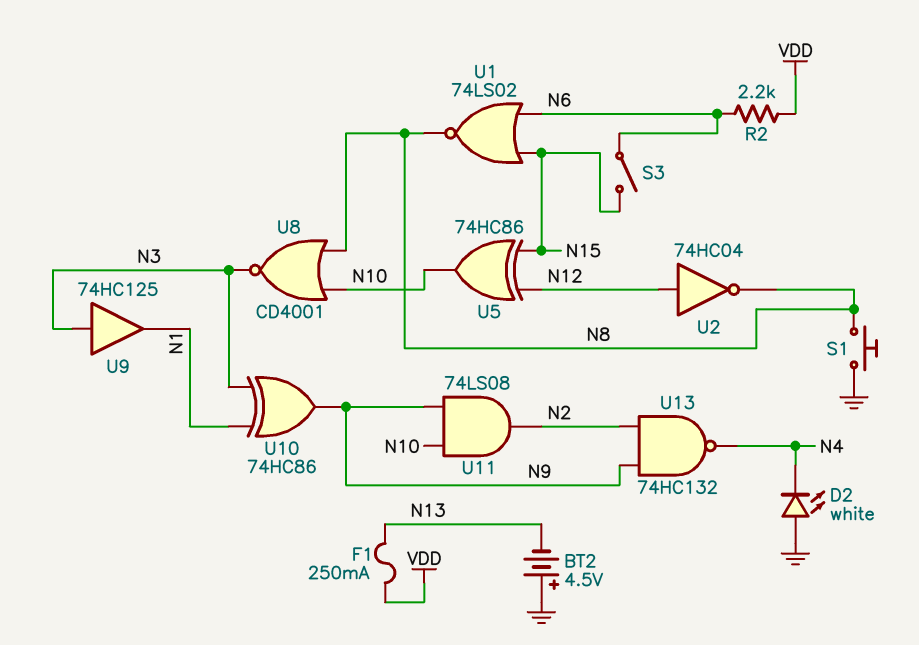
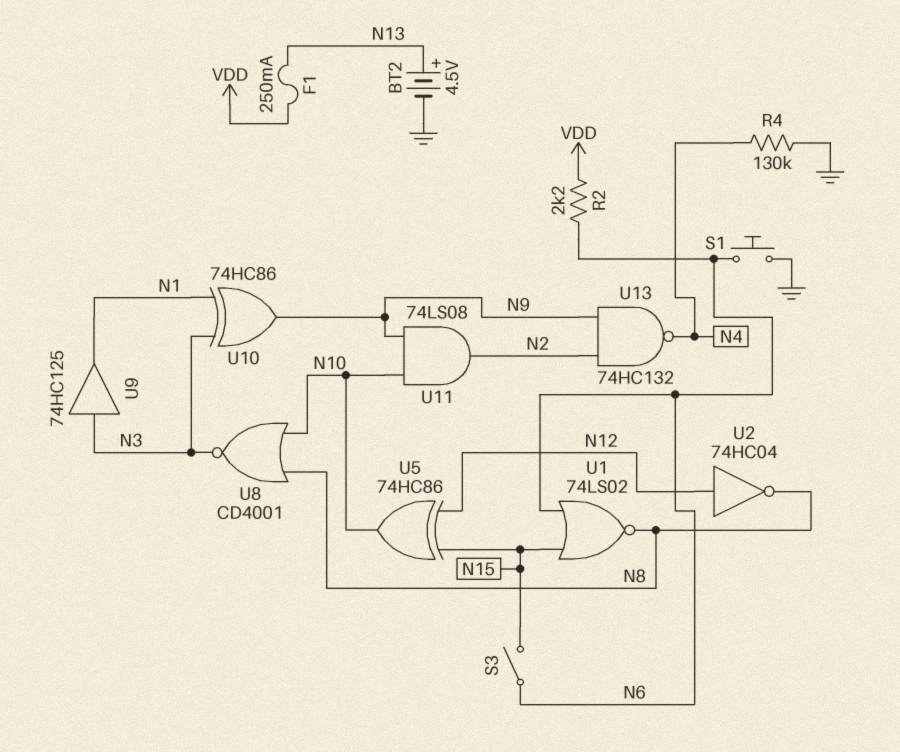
BT2: 4.5V (plus GND, minus N13) -> 4.5V (plus N13, minus GND)
D2: LED white (A GND, K N4) -> none
R4: none -> 130k (GND, N4)
S1: button (GND, N8) -> button (GND, N6)

